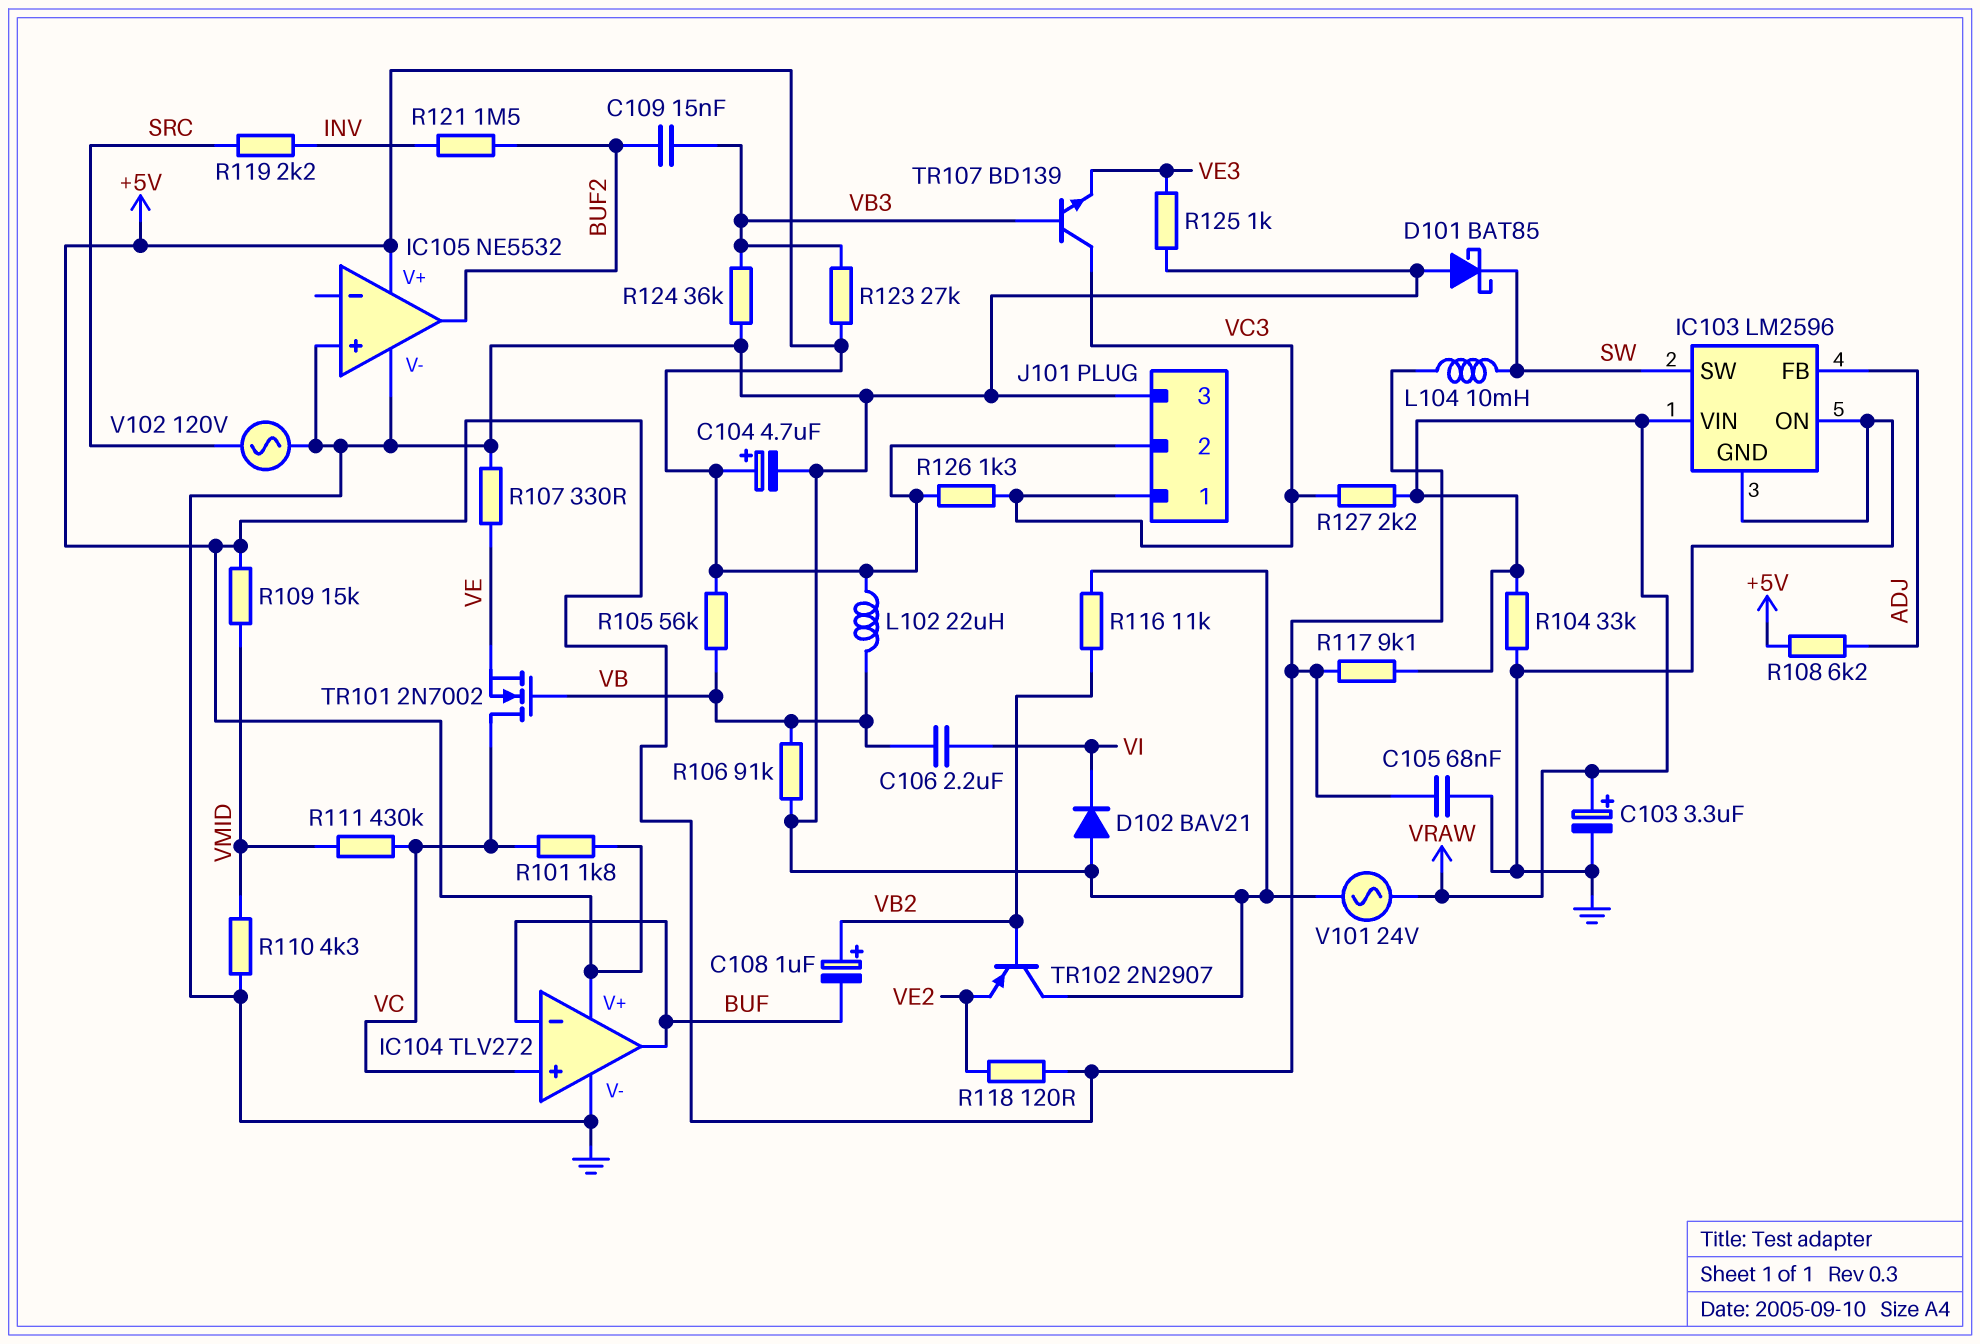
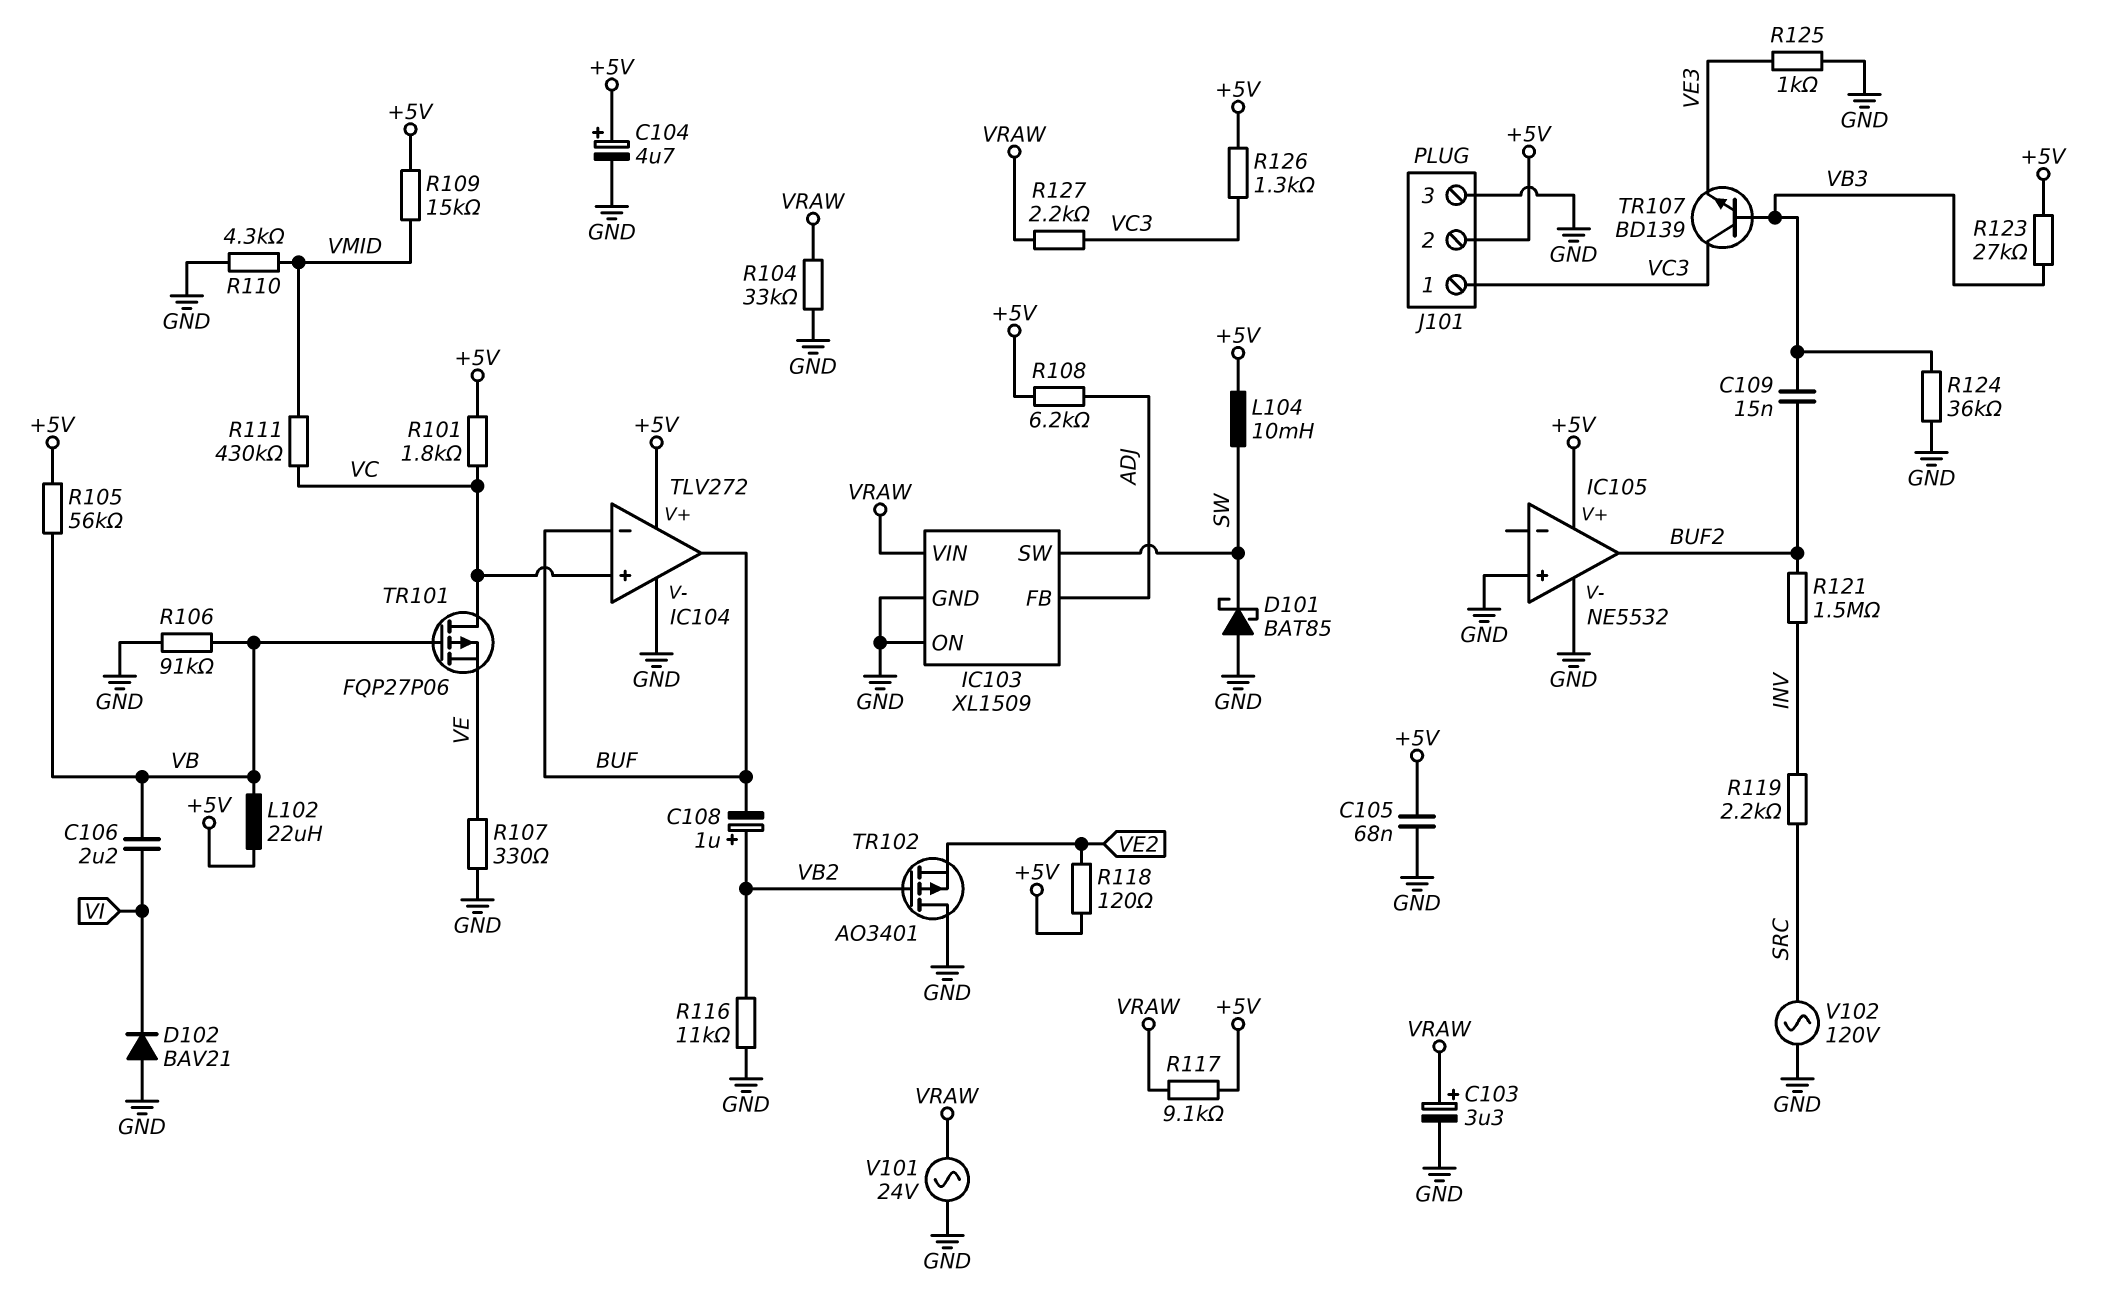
IC103: LM2596 -> XL1509
TR101: NMOS 2N7002 (G VB, D VC, S VE) -> PMOS FQP27P06 (G VB, D VC, S VE)
TR102: PNP 2N2907 (B VB2, C GND, E VE2) -> PMOS AO3401 (G VB2, D GND, S VE2)

